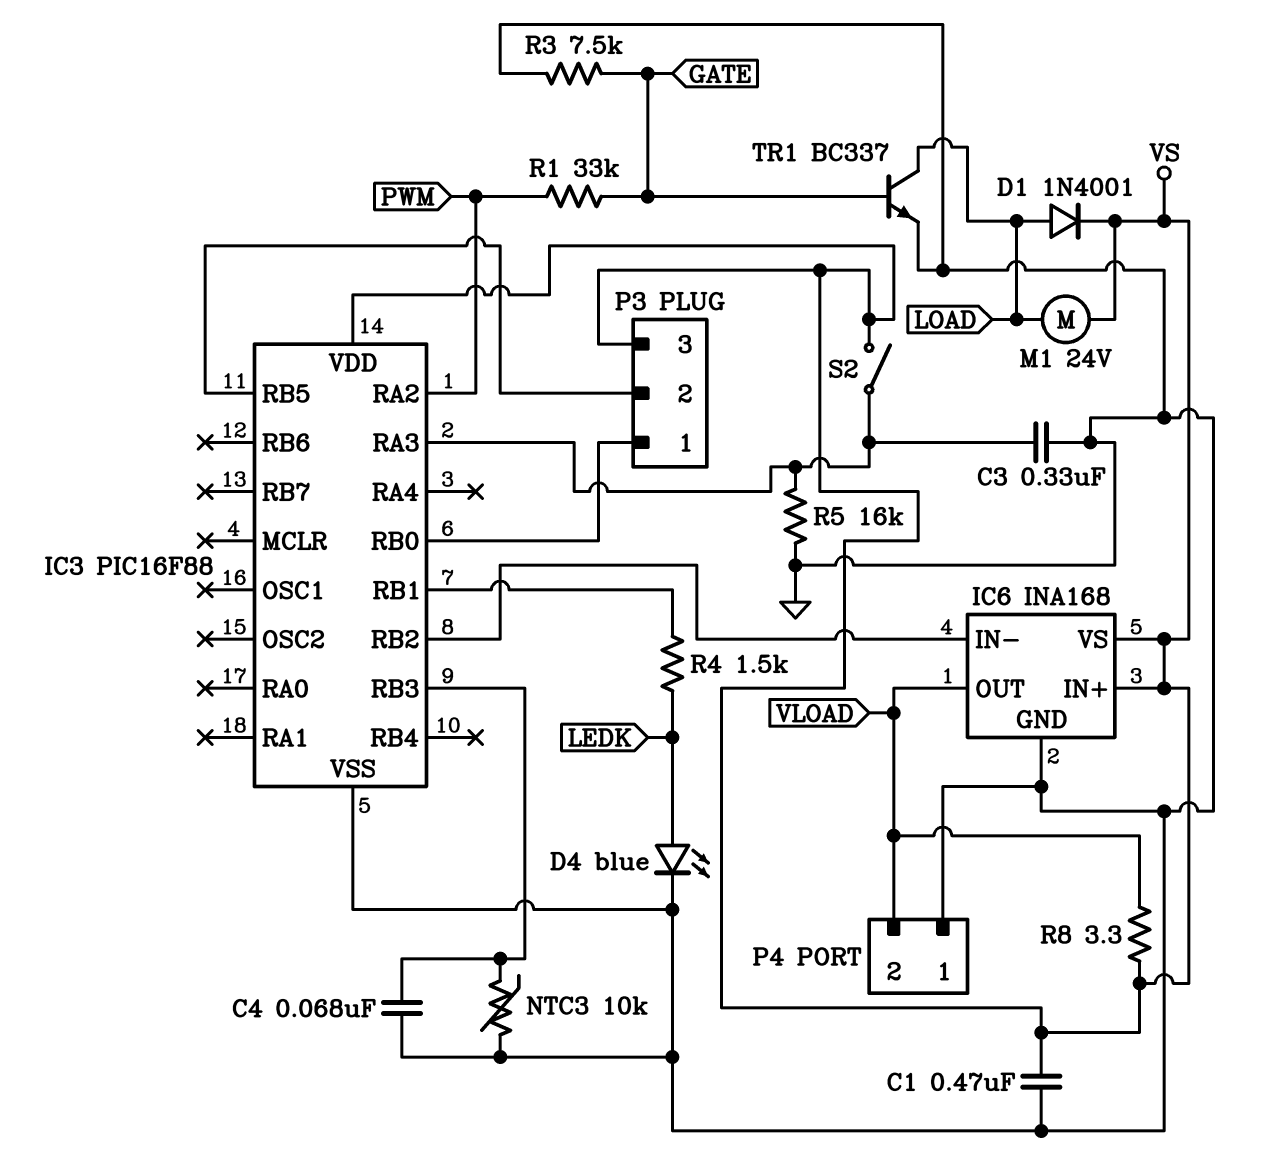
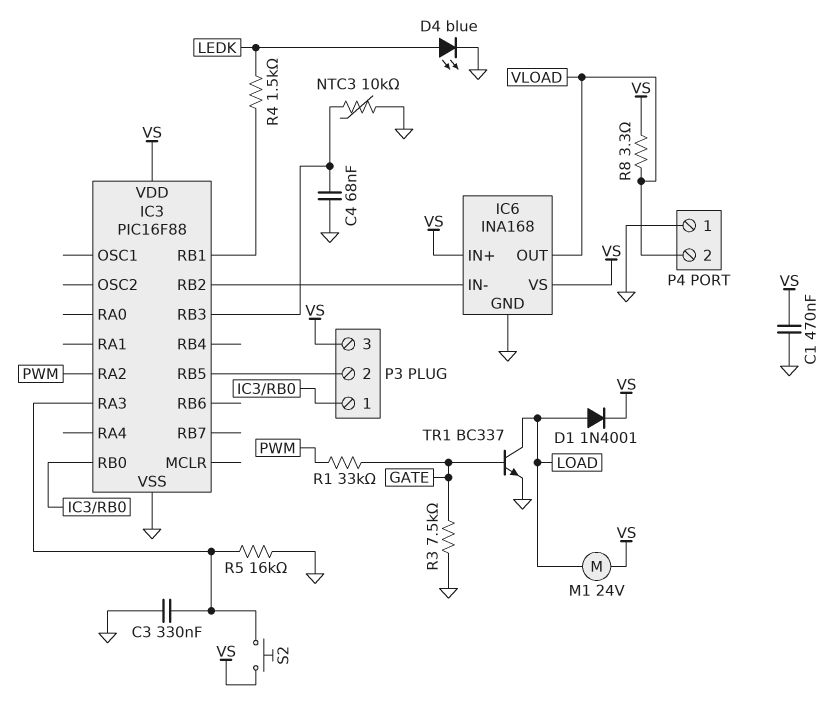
S2: switch (IC3/RA3, VS) -> button (IC3/RA3, VS)

